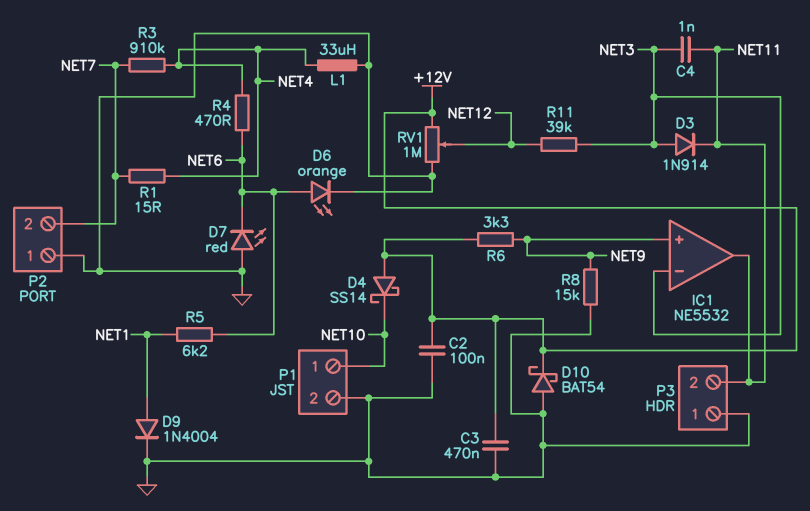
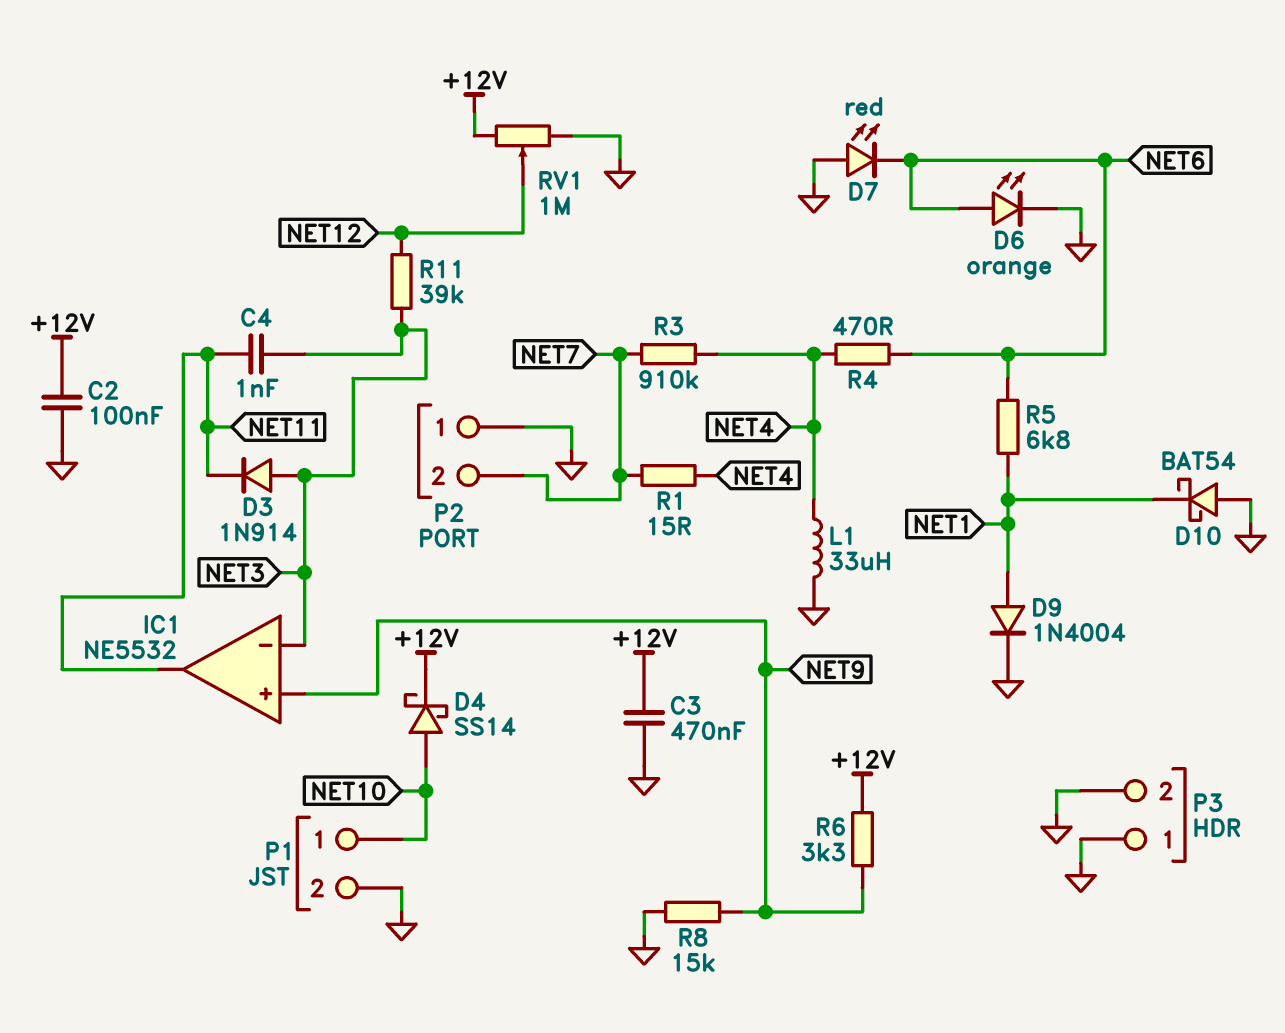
D4: schottky SS14 (A +12V, K NET10) -> schottky SS14 (A NET10, K +12V)
D10: schottky BAT54 (A GND, K +12V) -> schottky BAT54 (A GND, K NET1)
P3 pin 2: NET11 -> GND
R5: 6.2k (NET1, NET6) -> 6.8k (NET1, NET6)

